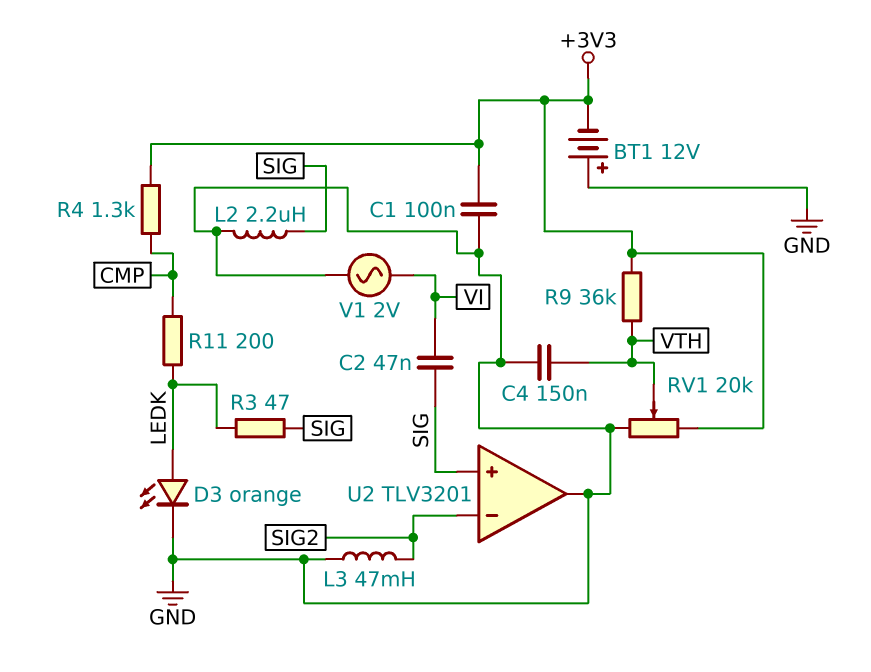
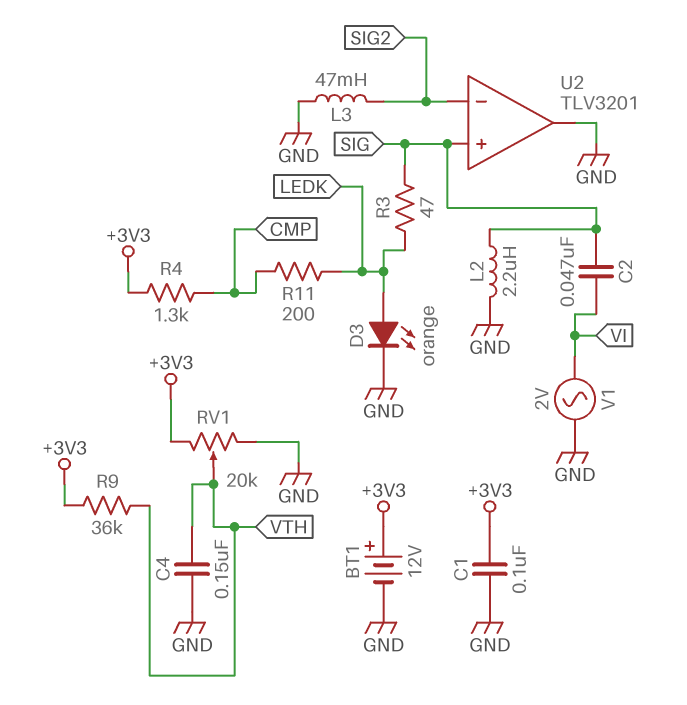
BT1: 12V (plus GND, minus +3V3) -> 12V (plus +3V3, minus GND)

